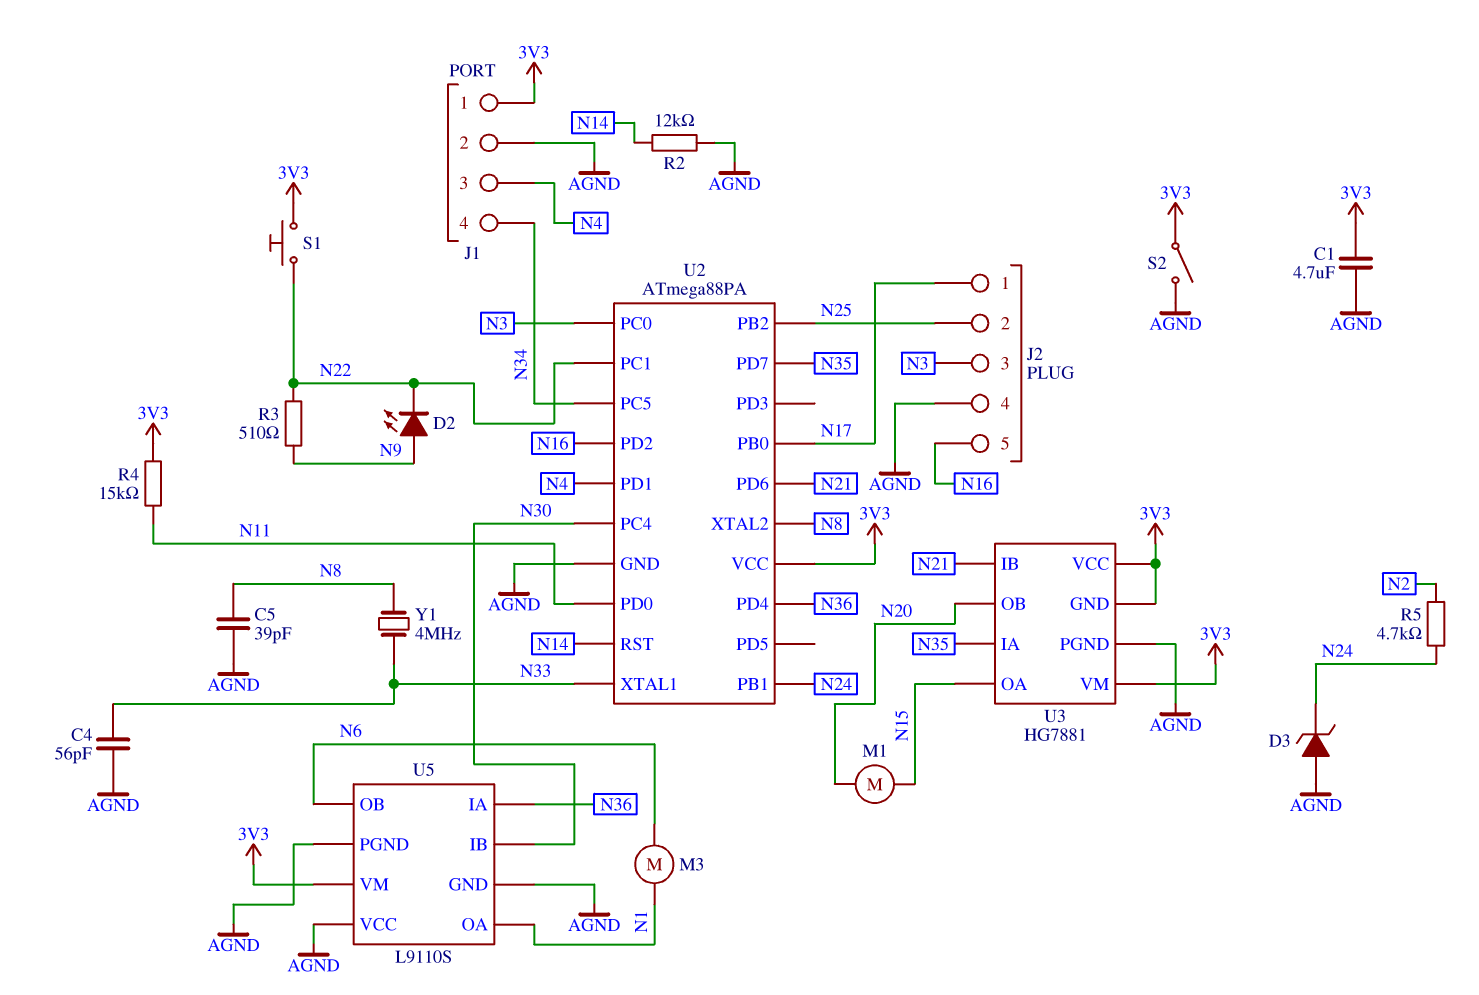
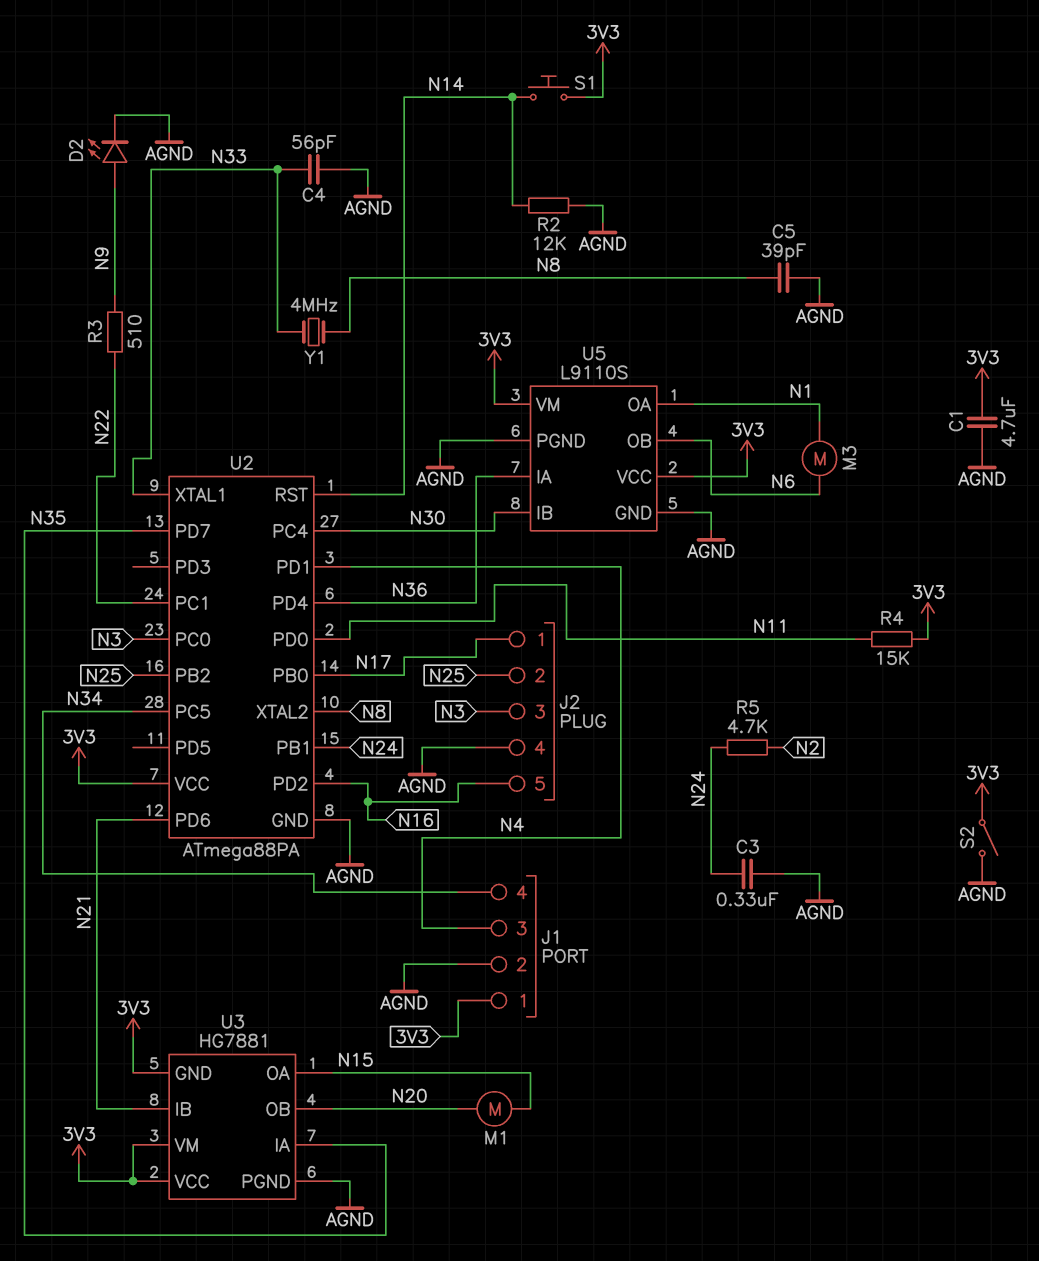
C3: none -> 330nF (AGND, N24)
D2: LED (A N9, K N22) -> LED (A N9, K AGND)
D3: zener (A AGND, K N24) -> none
S1: button (3V3, N22) -> button (3V3, N14)
U5 pin VCC: AGND -> 3V3

